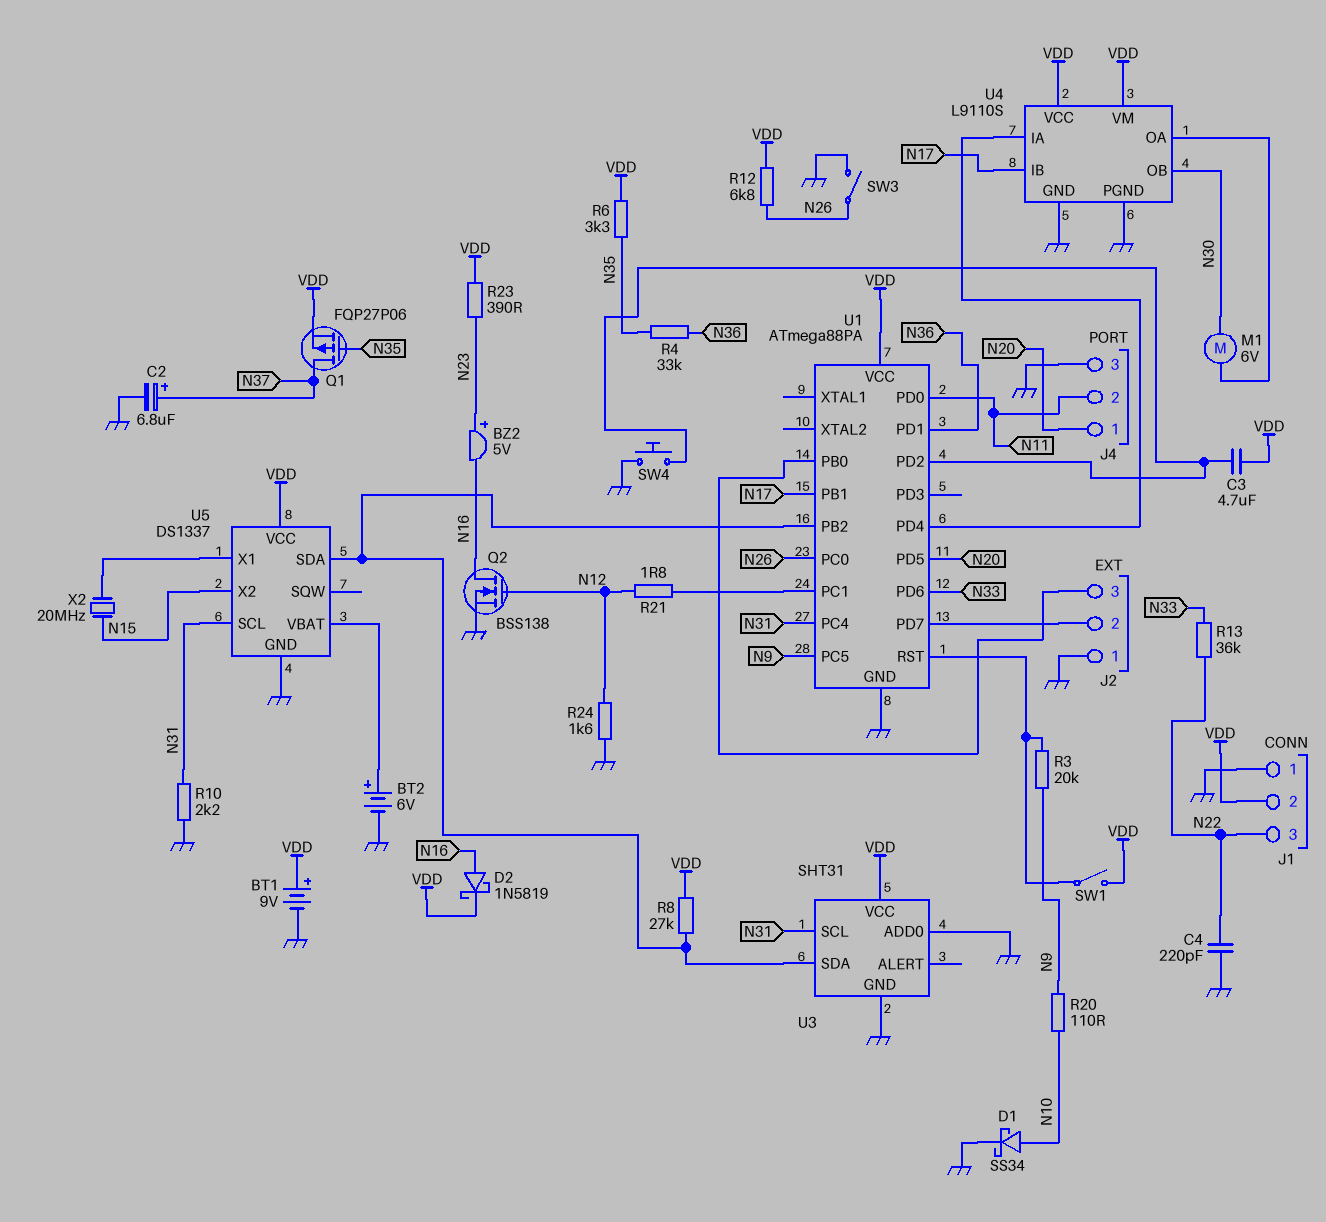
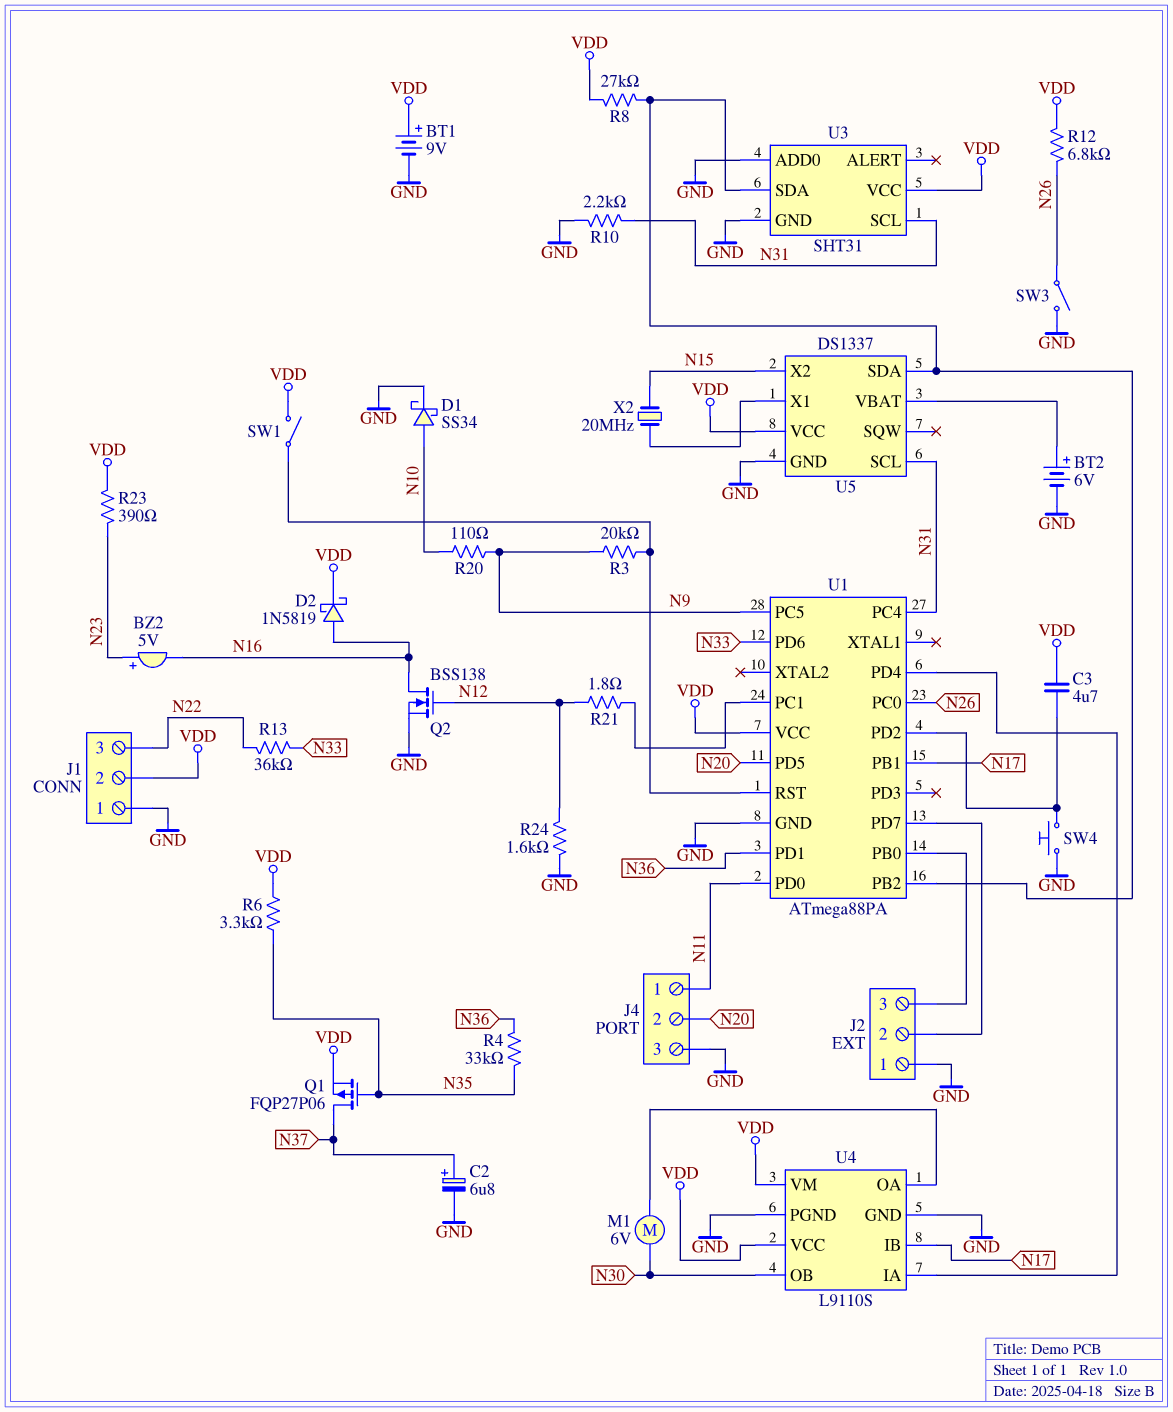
C4: 220pF (GND, N22) -> none
J4 pin 1: N20 -> N11
J4 pin 2: N11 -> N20

